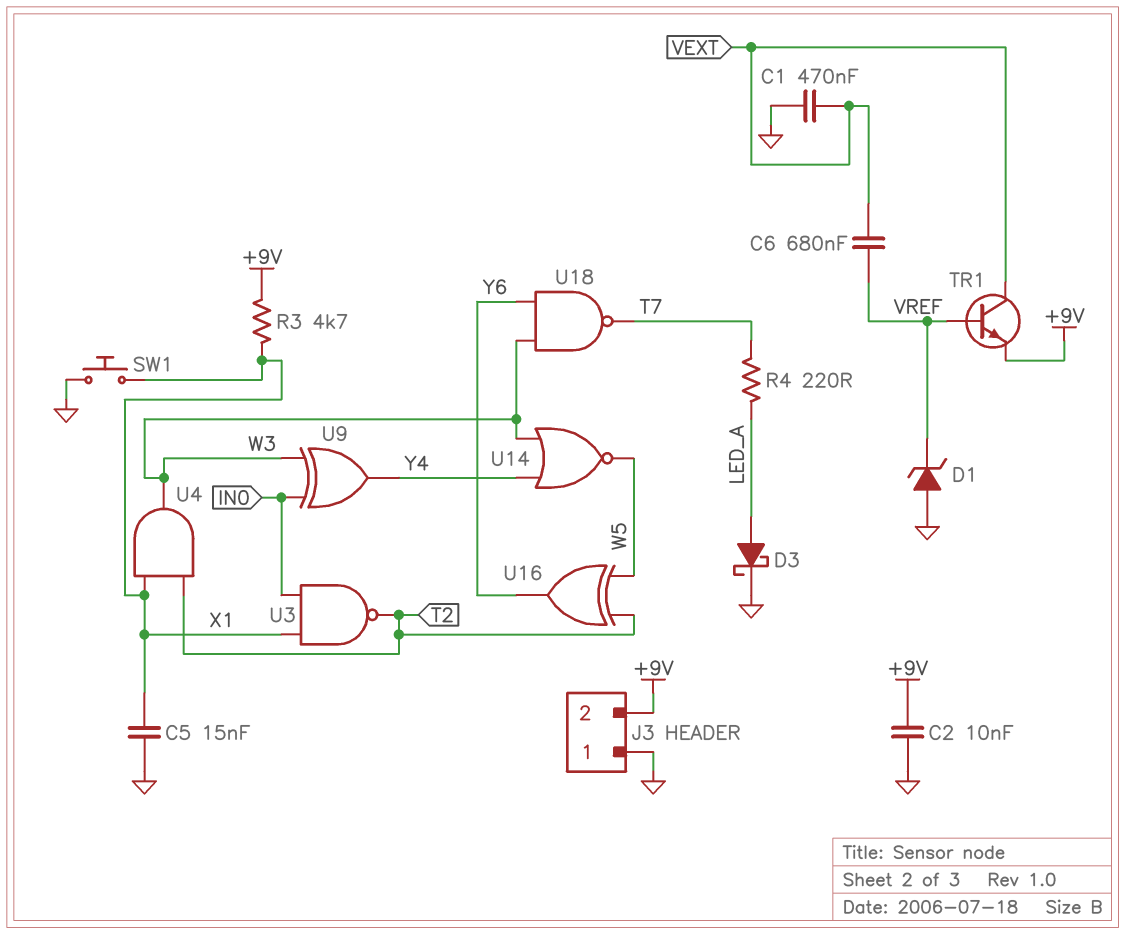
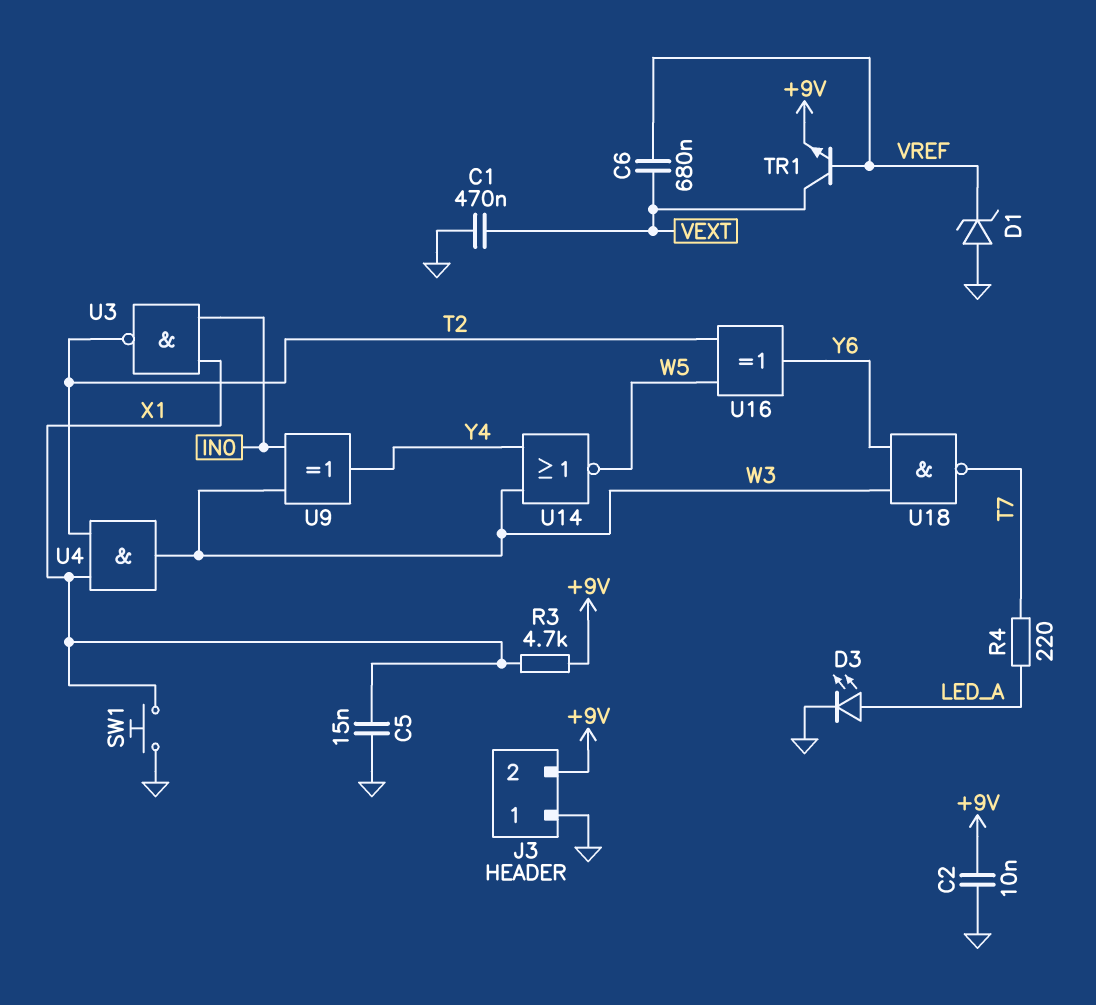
D3: schottky (A LED_A, K GND) -> LED (A LED_A, K GND)

